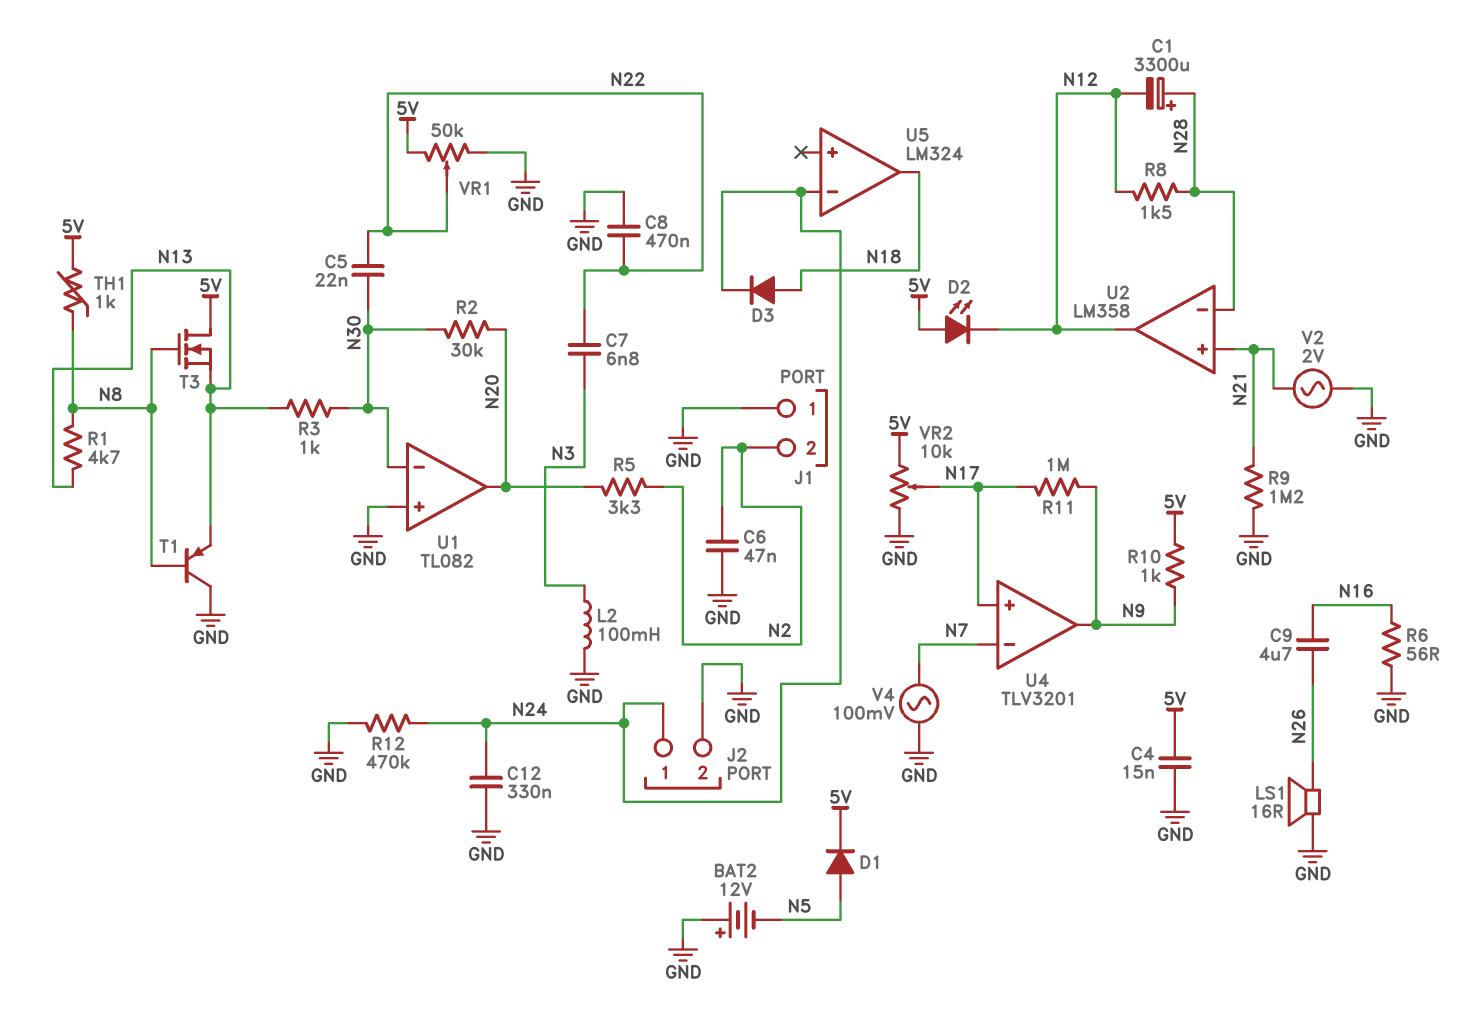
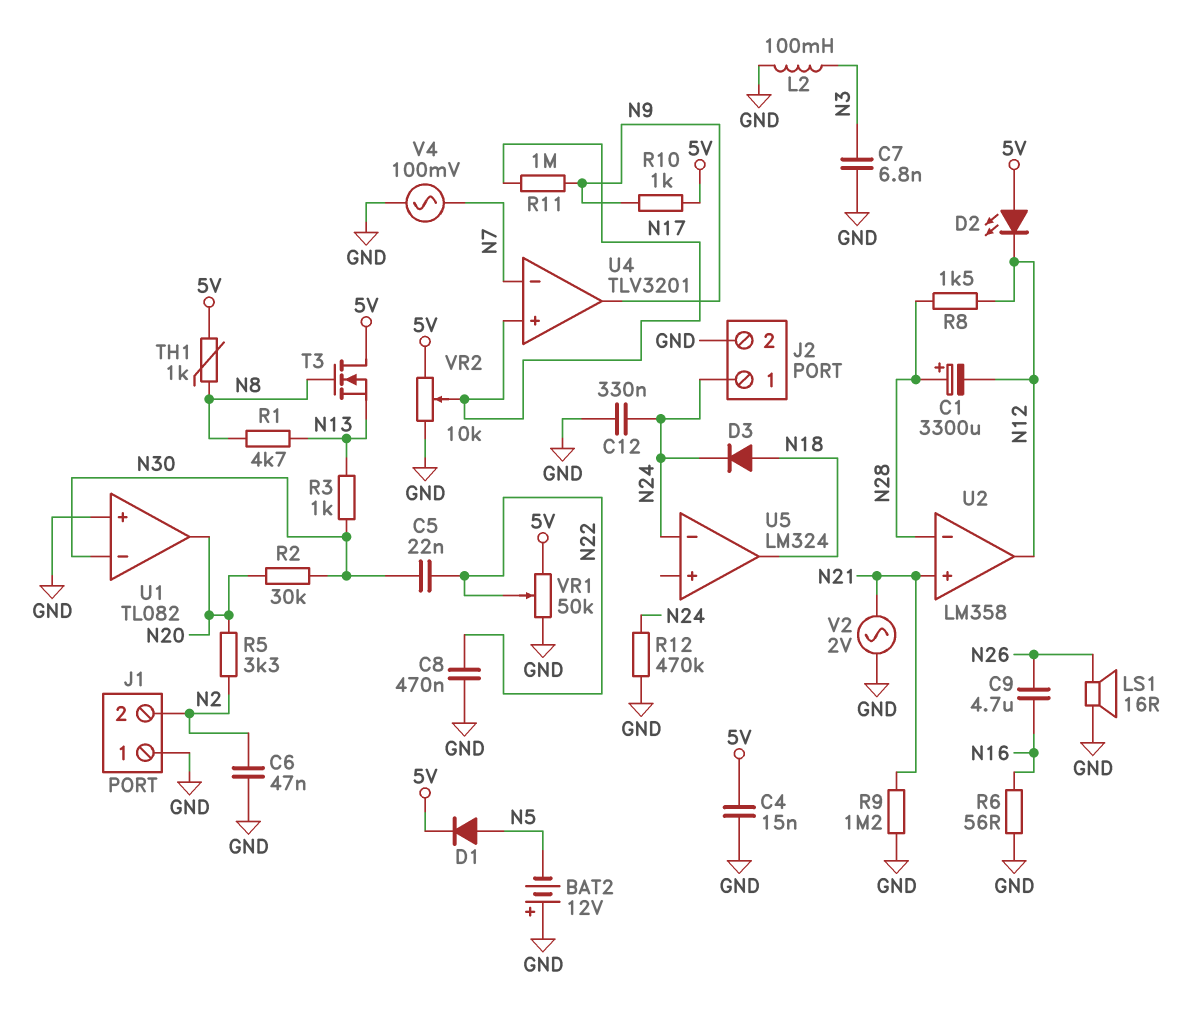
C7: 6.8nF (N3, N22) -> 6.8nF (GND, N3)
T1: PNP (B N8, C GND, E N13) -> none

